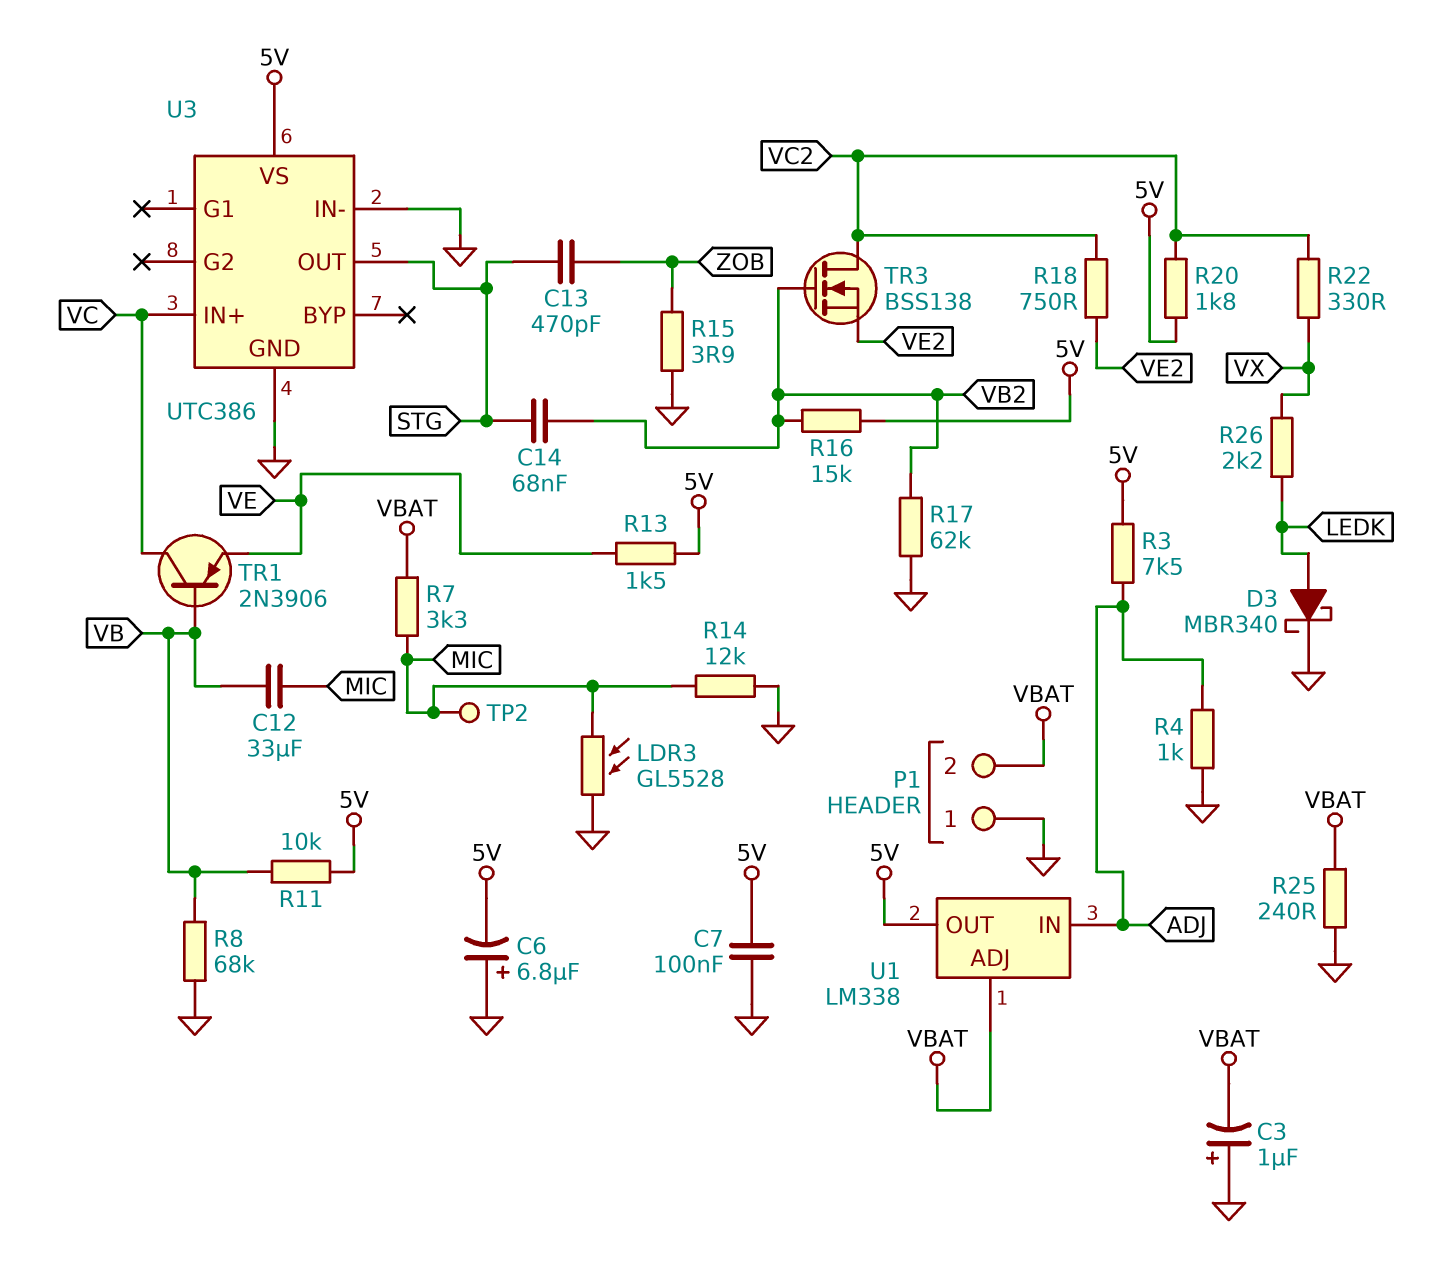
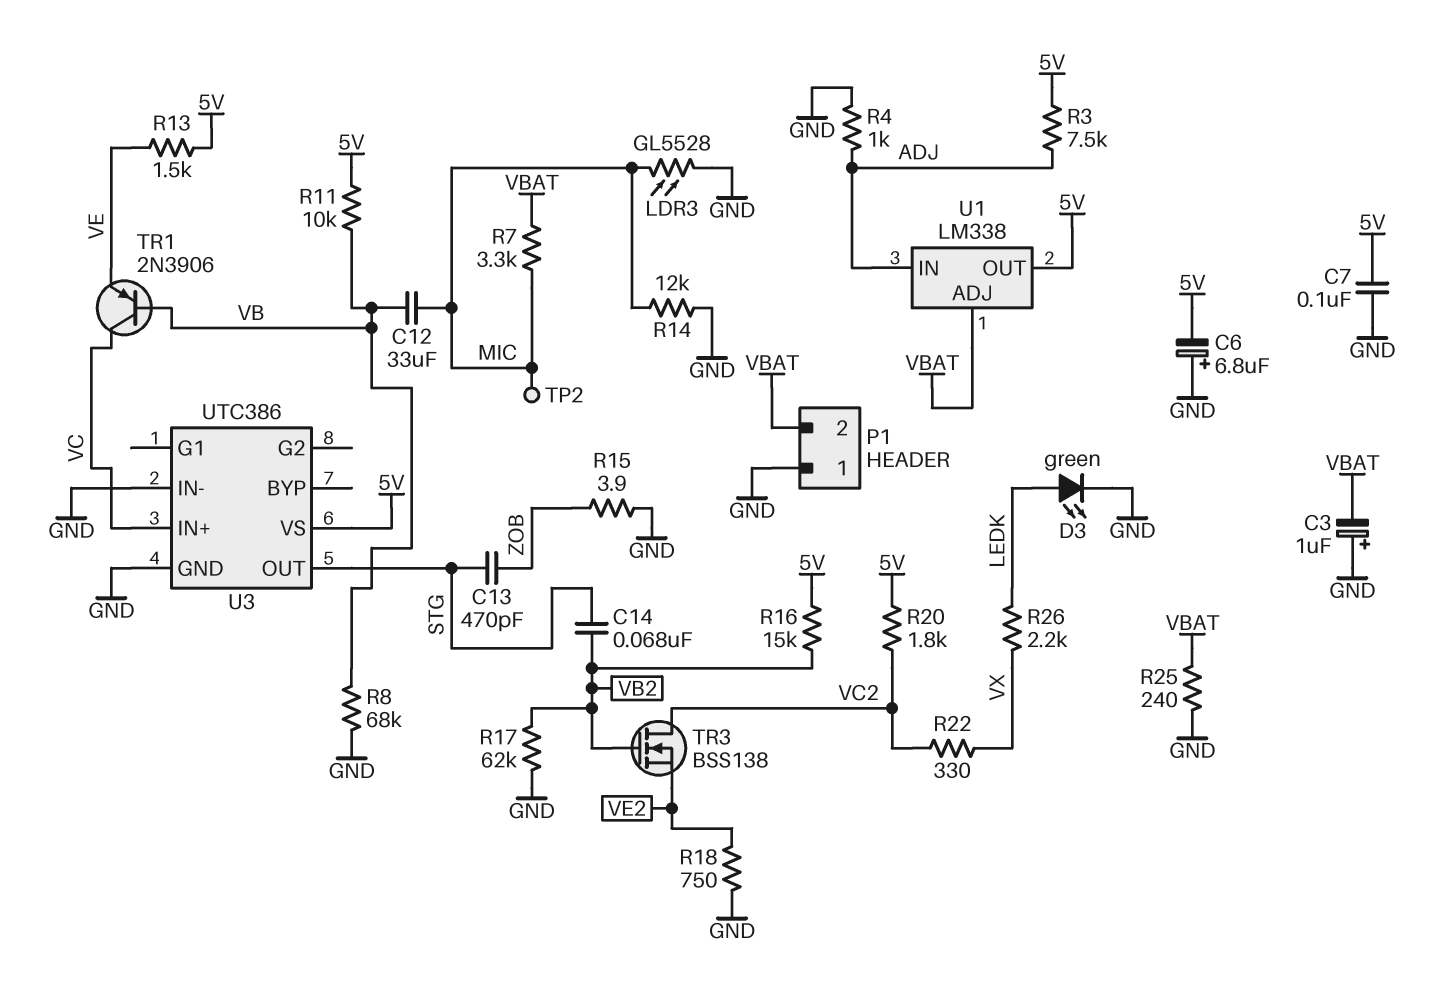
D3: schottky MBR340 (A LEDK, K GND) -> LED green (A LEDK, K GND)
R18: 750 (VC2, VE2) -> 750 (GND, VE2)

